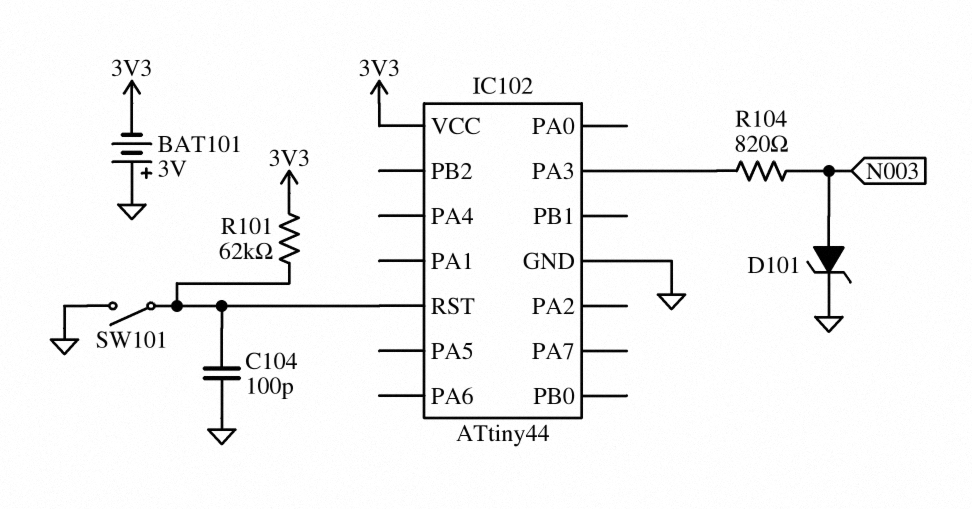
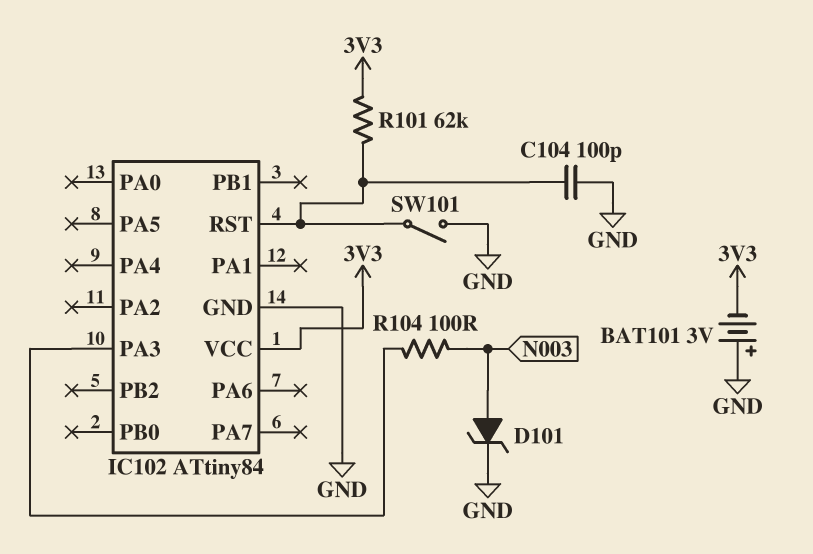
IC102: ATtiny44 -> ATtiny84
R104: 820 (IC102/PA3, N003) -> 100 (IC102/PA3, N003)

